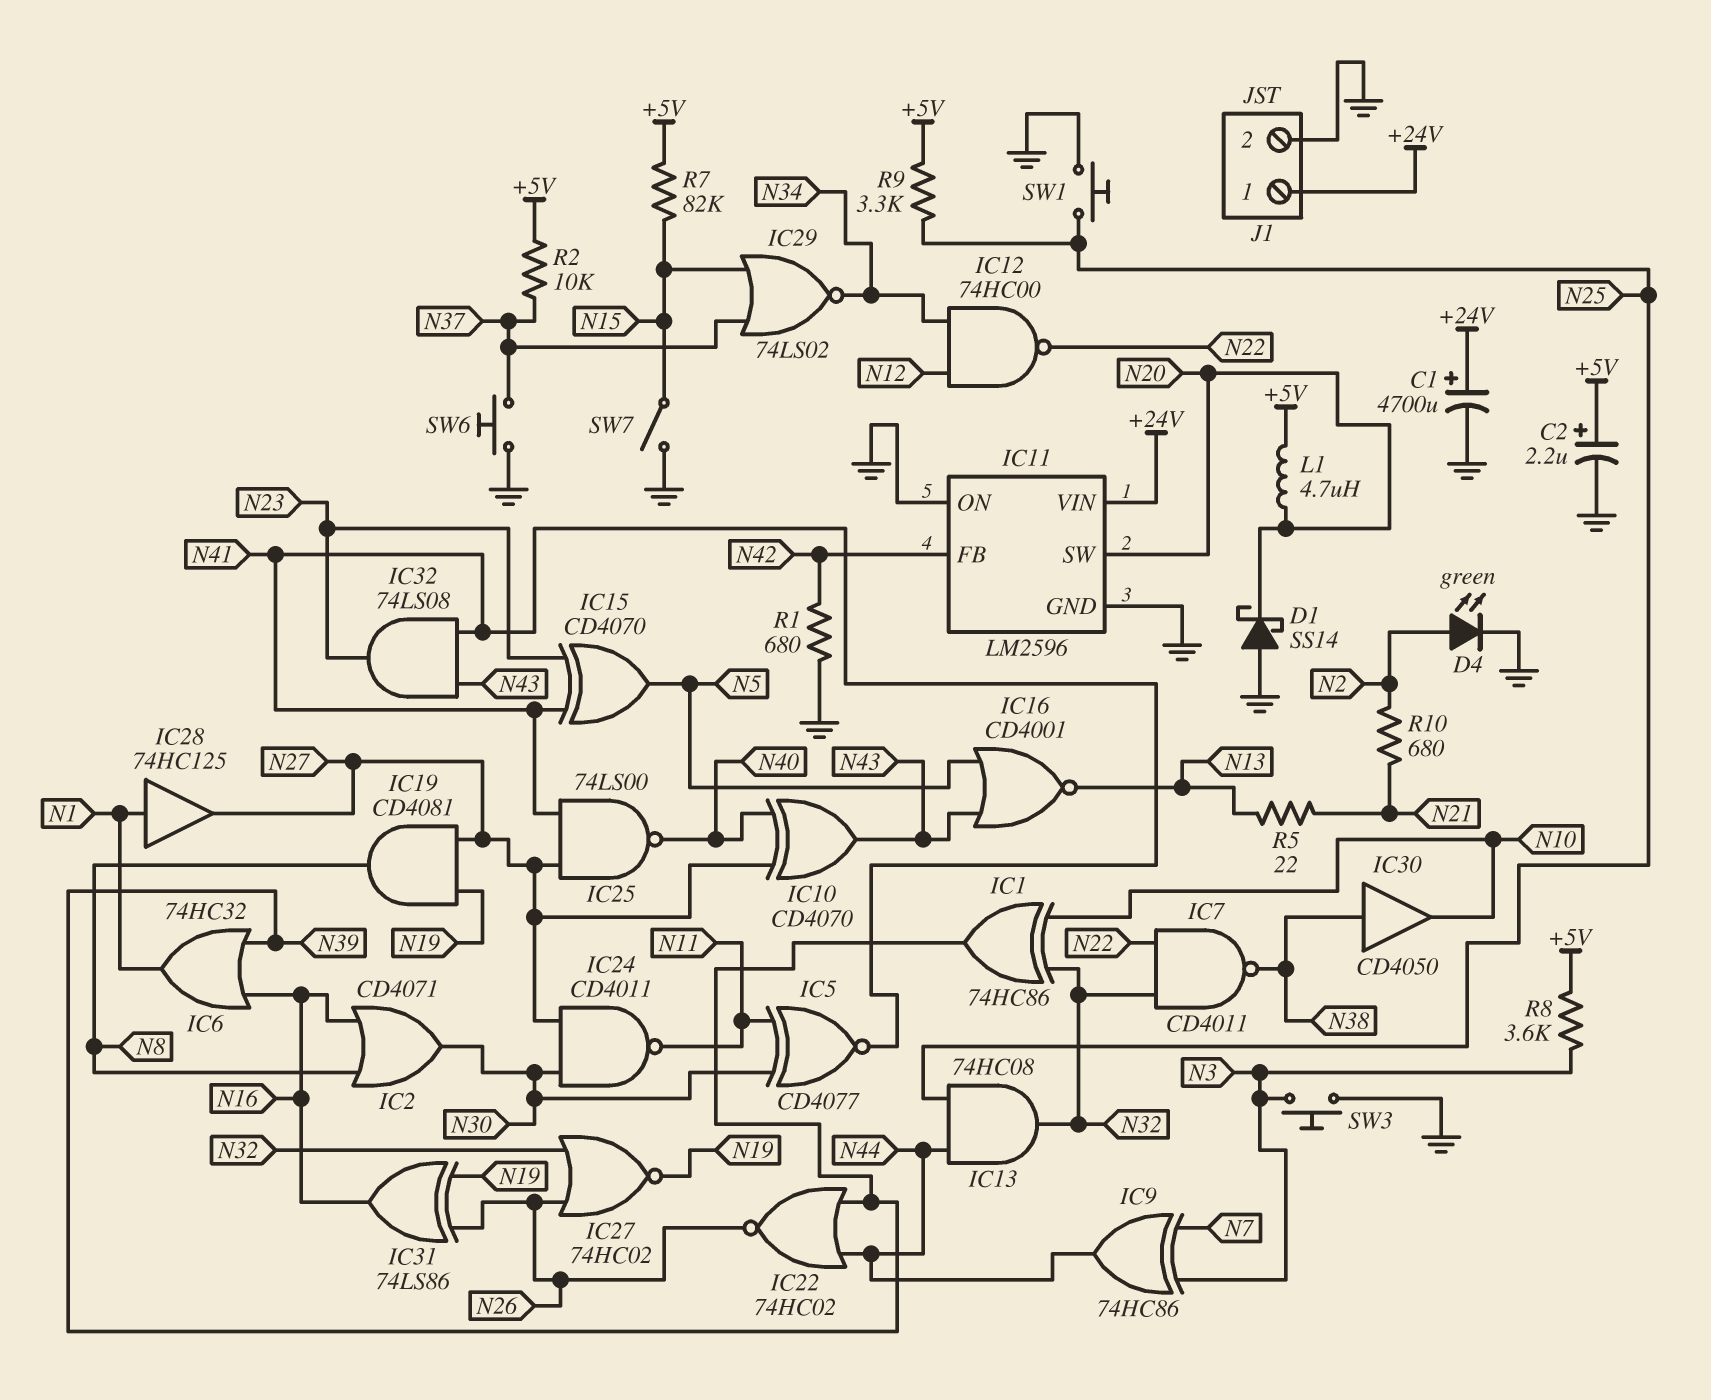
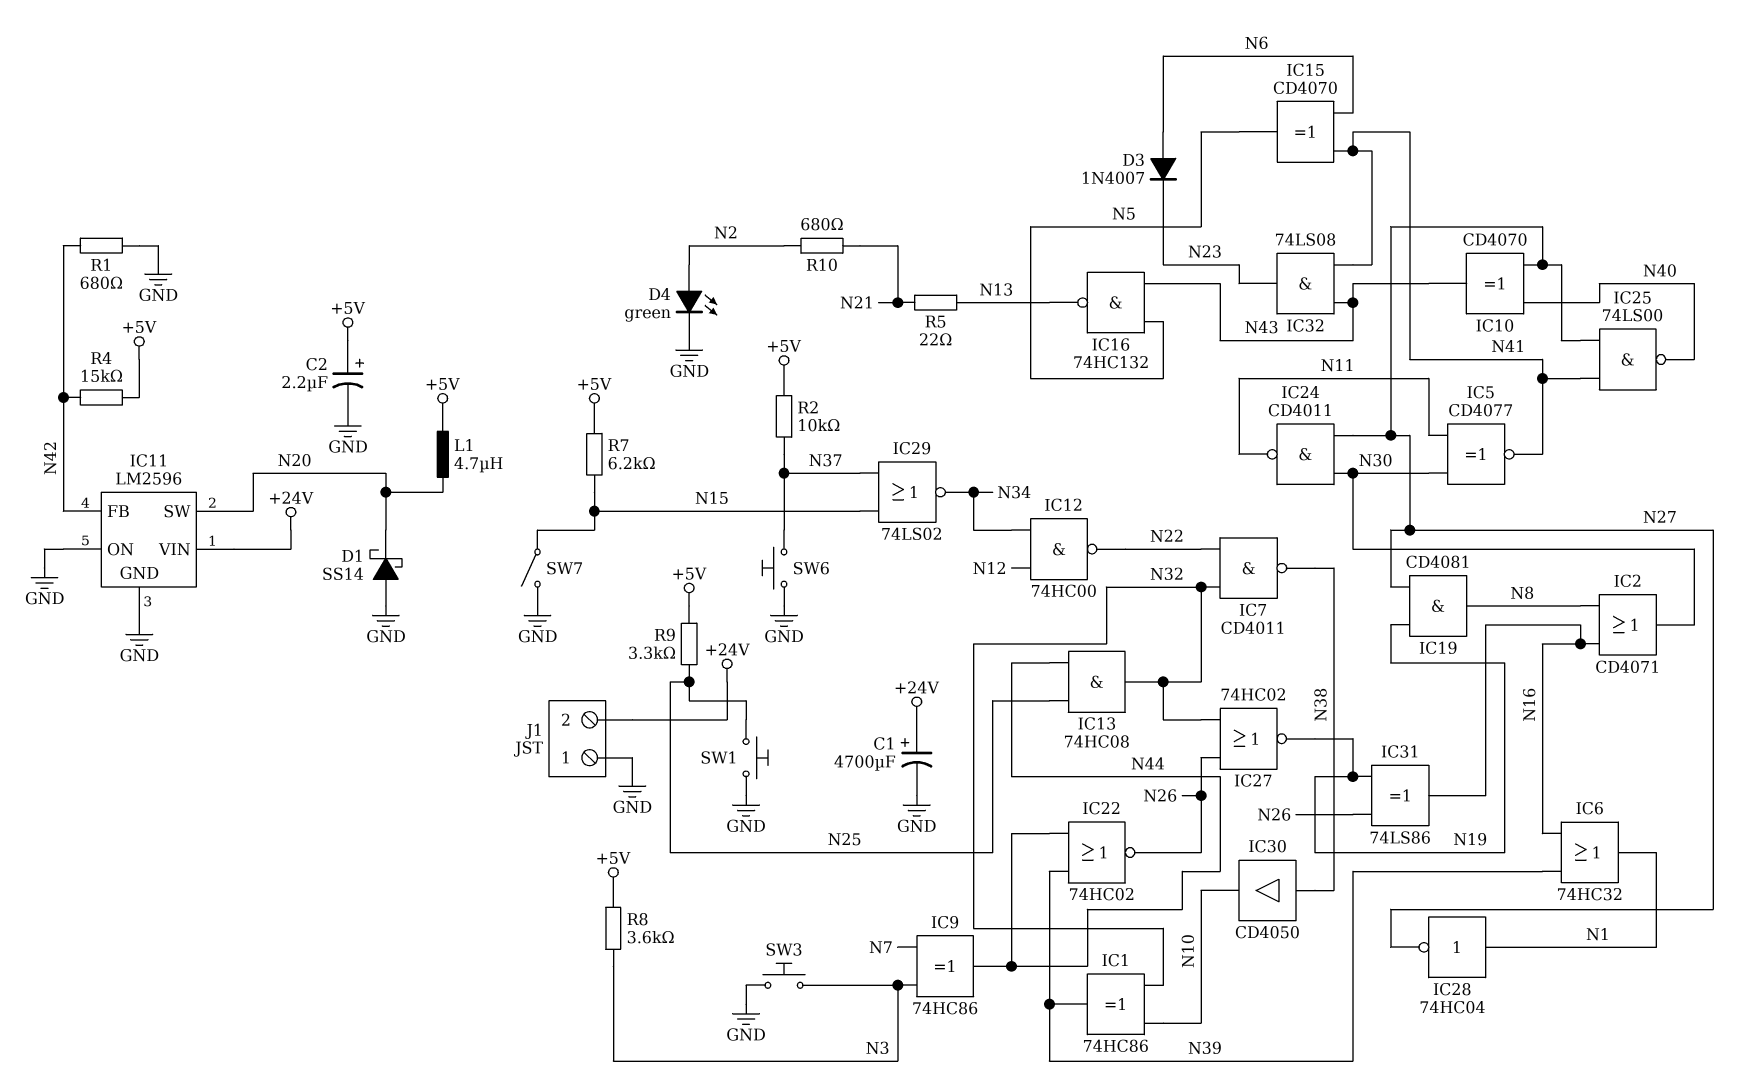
D3: none -> diode 1N4007 (A N6, K N23)
IC15: XOR CD4070 (in N23, in N41, out N5) -> XOR CD4070 (in N6, in N41, out N5)
IC16: NOR CD4001 (in N5, in N43, out N13) -> NAND 74HC132 (in N5, in N43, out N13)
IC28: buffer 74HC125 (in N1, out N27) -> NOT 74HC04 (in N1, out N27)
J1 pin 1: +24V -> GND
J1 pin 2: GND -> +24V
R4: none -> 15k (+5V, N42)
R7: 82k (+5V, N15) -> 6.2k (+5V, N15)

